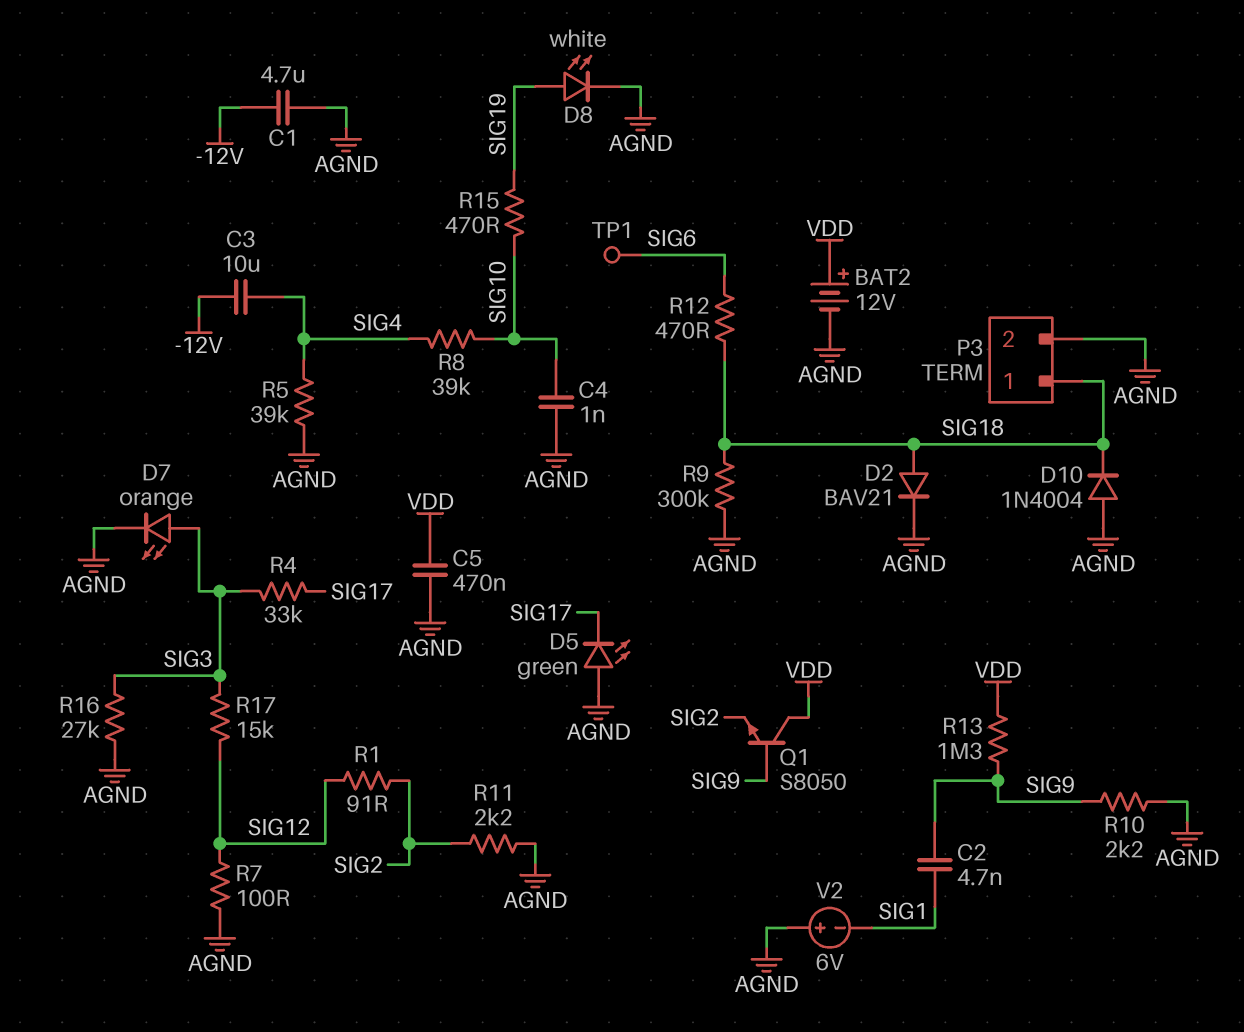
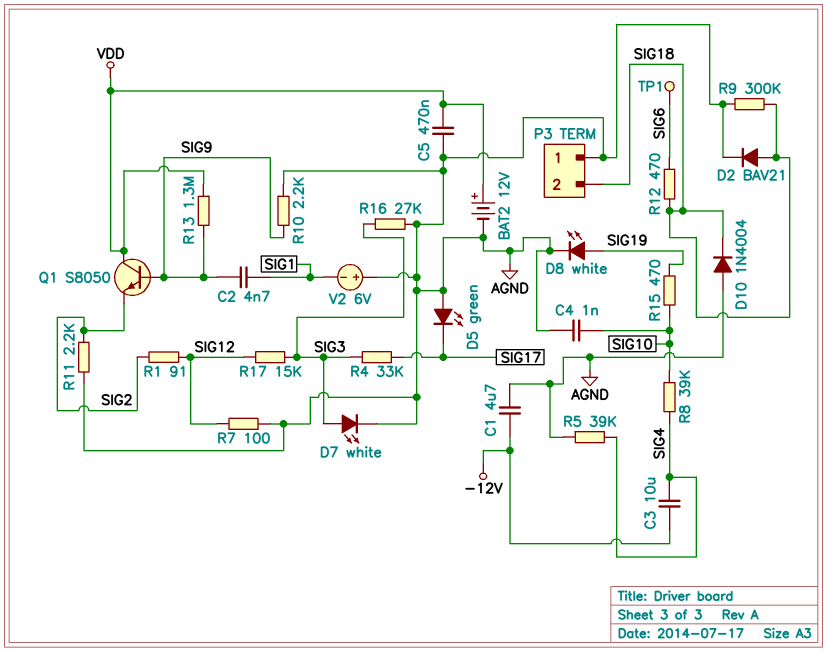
D7: LED orange (A SIG3, K AGND) -> LED white (A SIG3, K AGND)
P3 pin 1: SIG18 -> AGND
P3 pin 2: AGND -> SIG18

